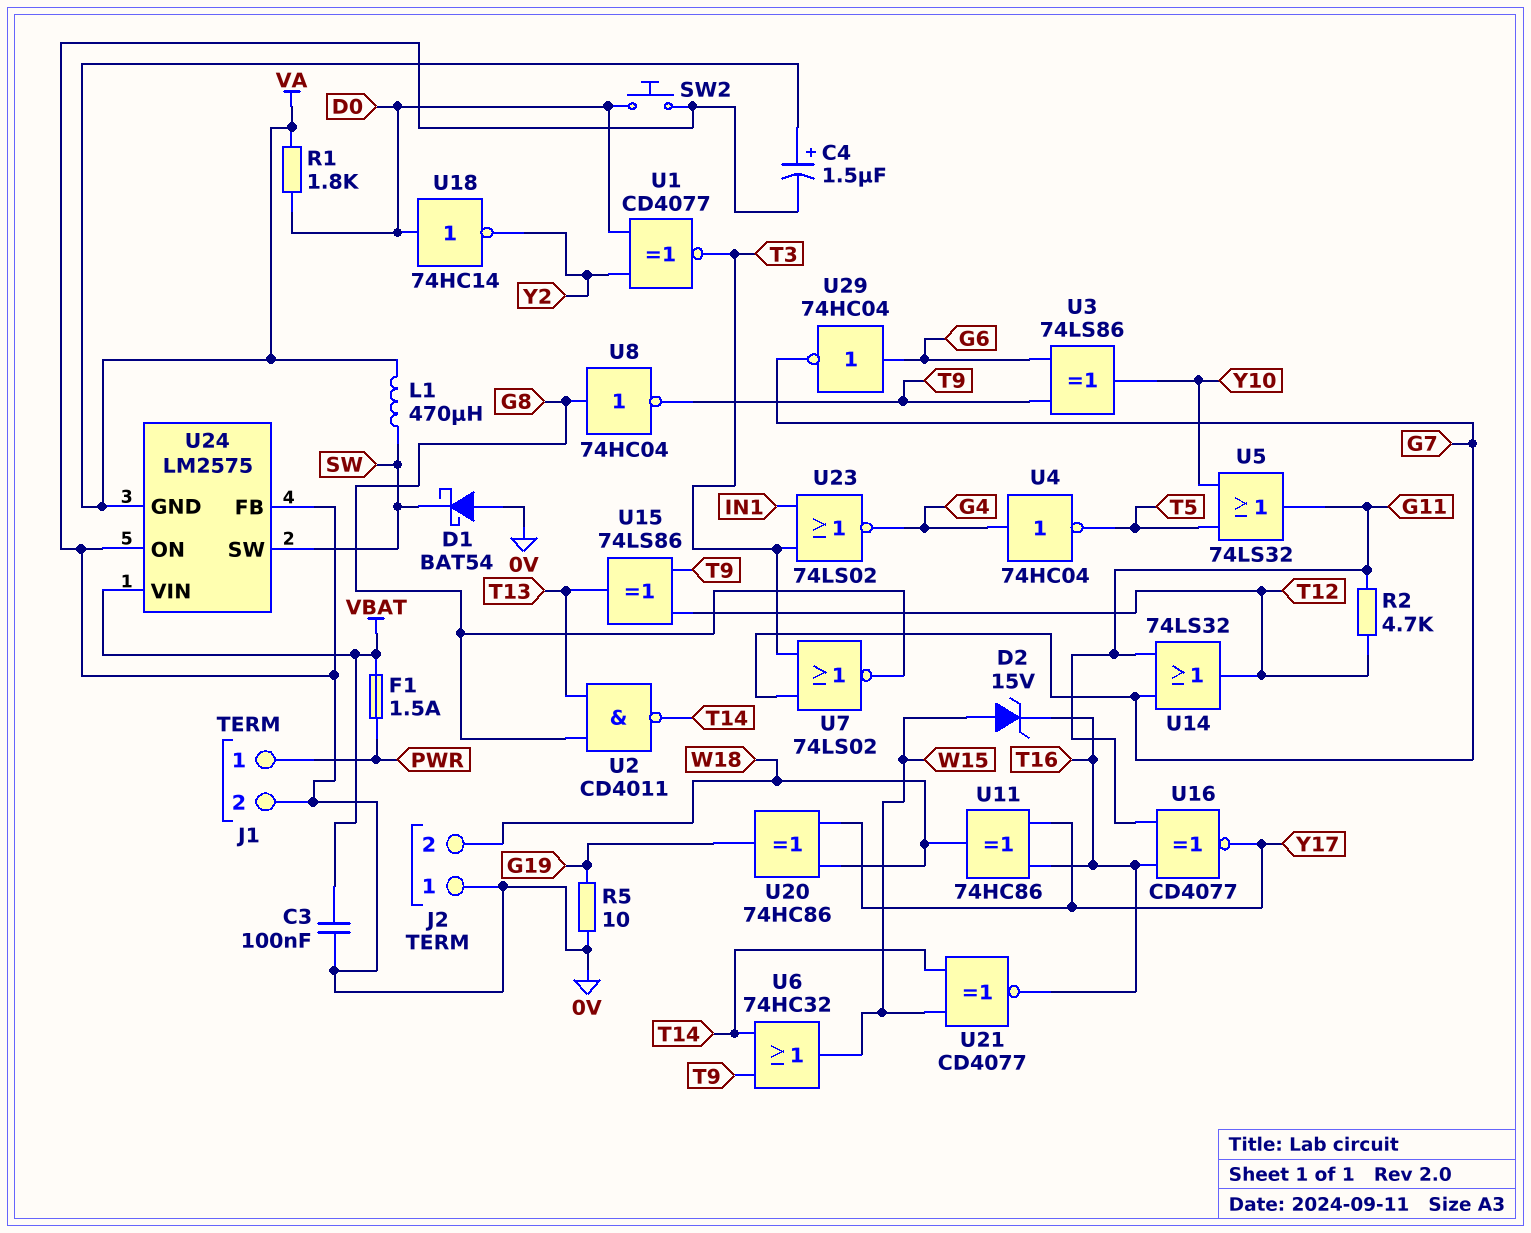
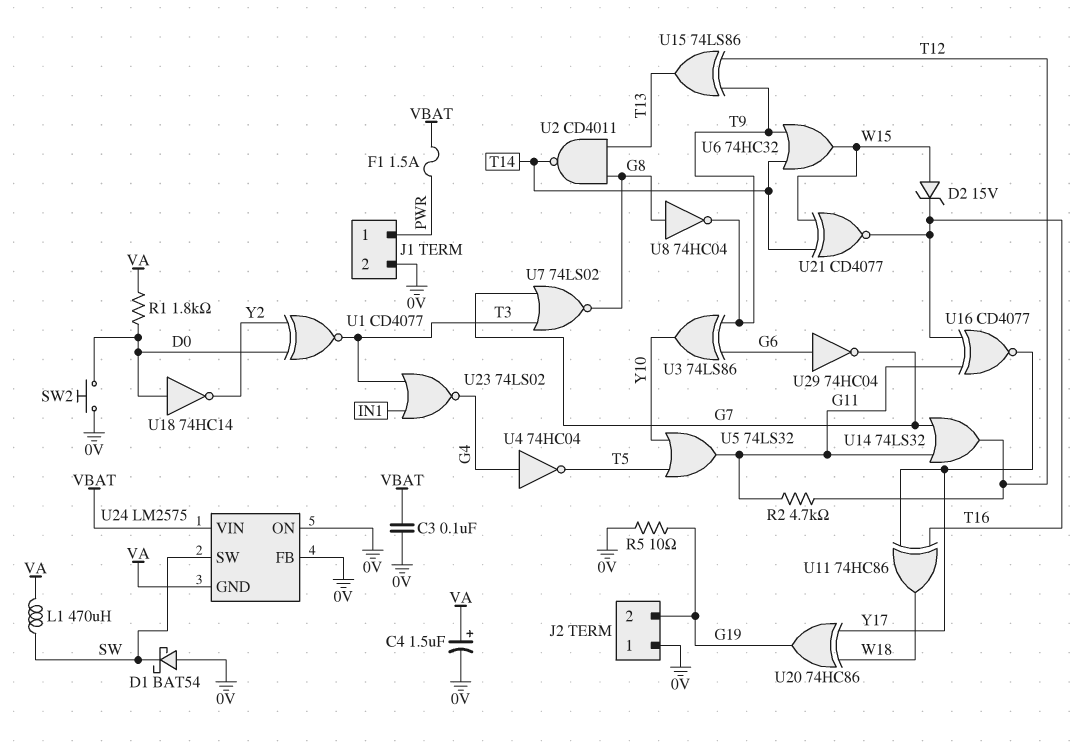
J2 pin 2: W18 -> G19

